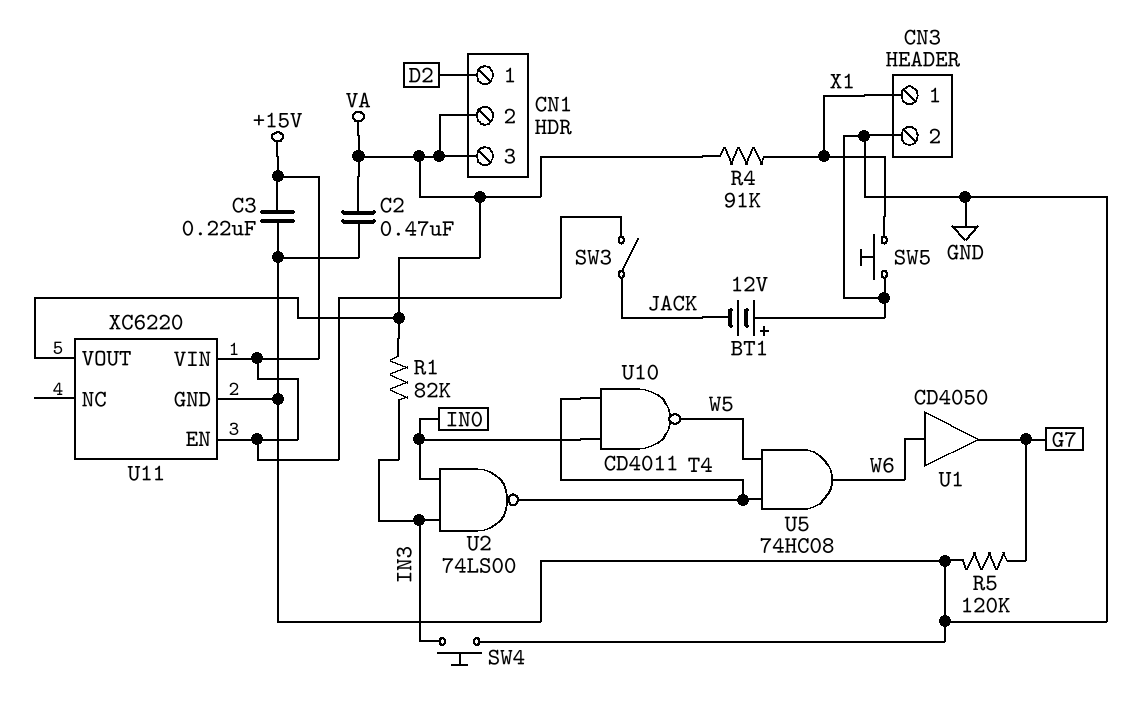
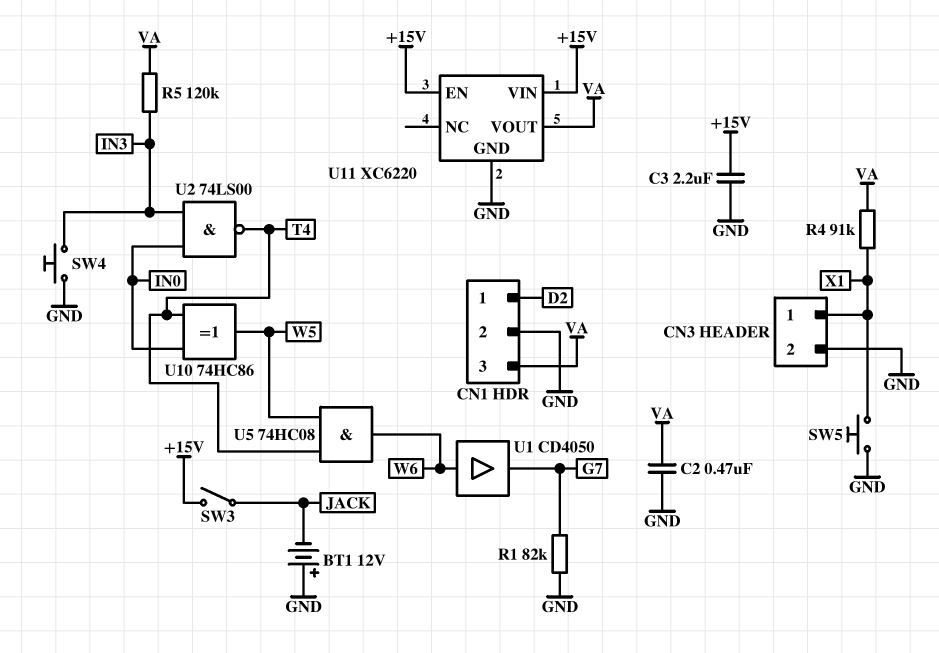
C3: 220nF (+15V, GND) -> 2.2uF (+15V, GND)
CN1 pin 2: VA -> GND
R1: 82k (IN3, VA) -> 82k (G7, GND)
R5: 120k (G7, GND) -> 120k (IN3, VA)
U10: NAND CD4011 (in IN0, in T4, out W5) -> XOR 74HC86 (in IN0, in T4, out W5)

